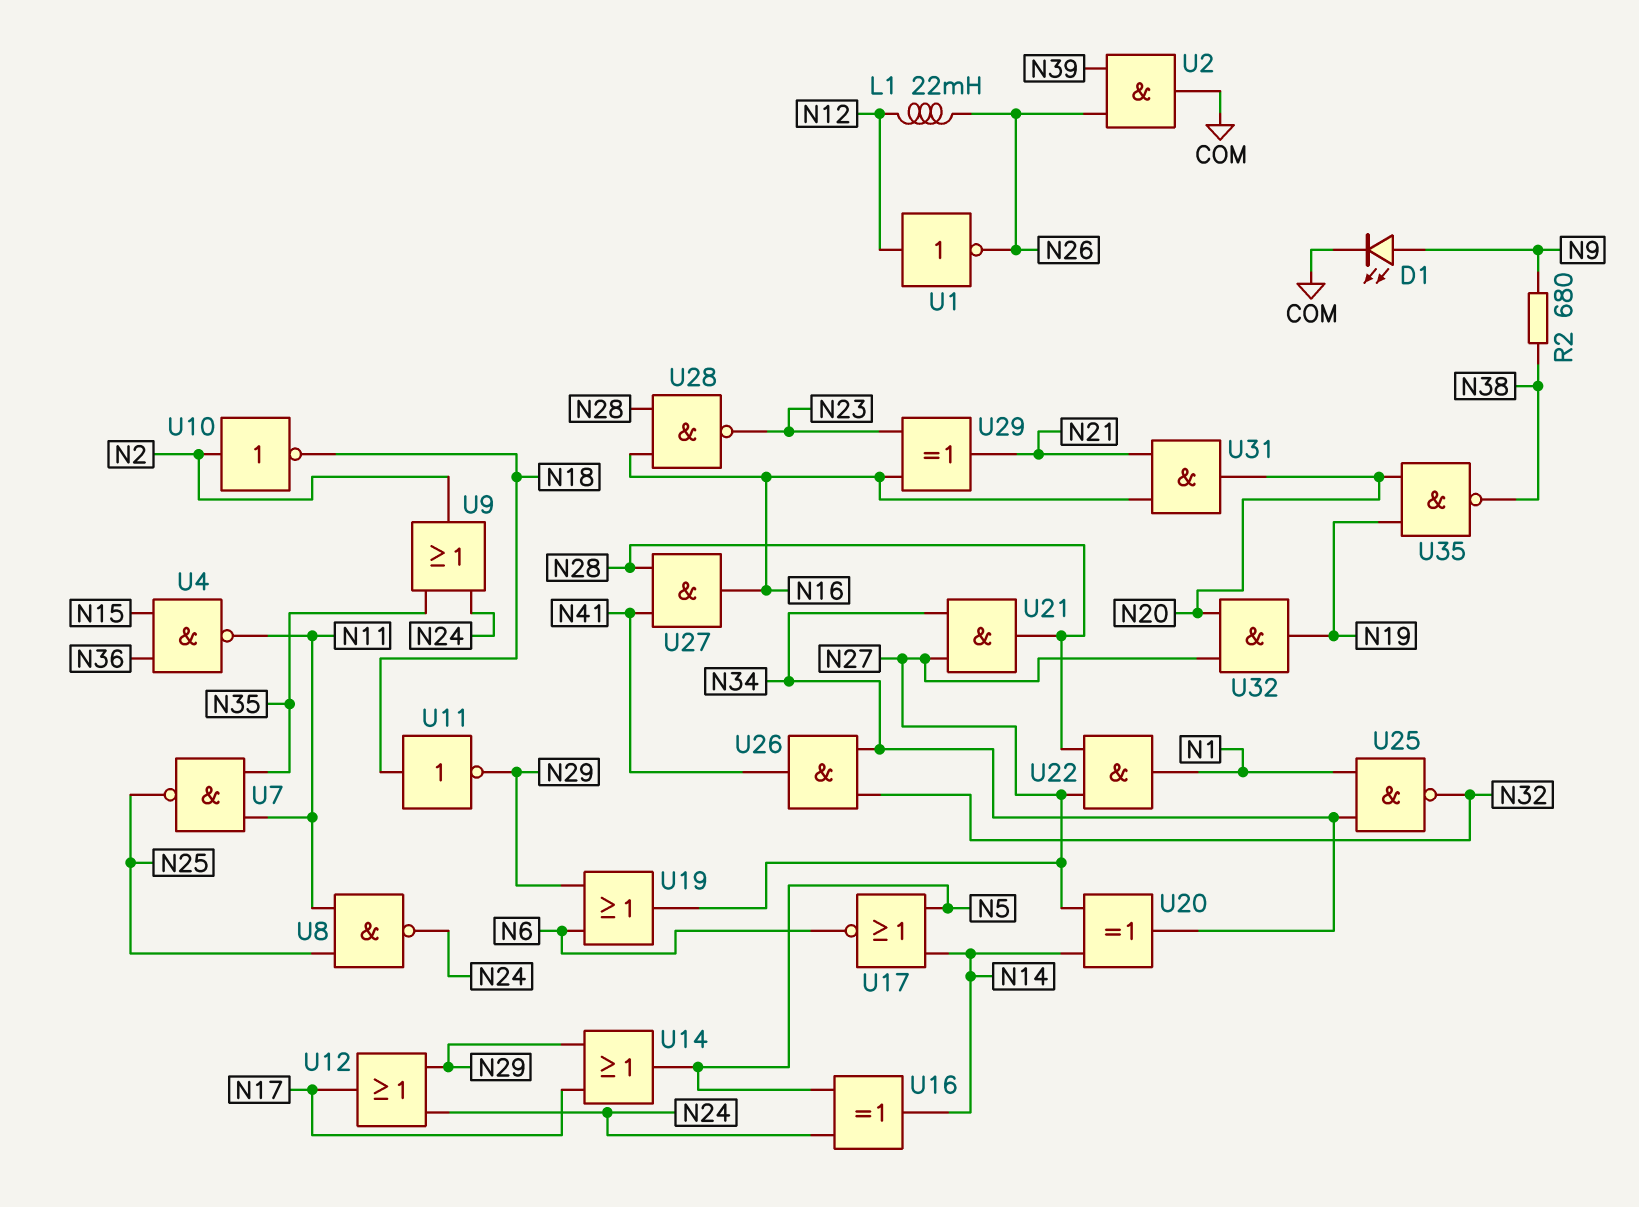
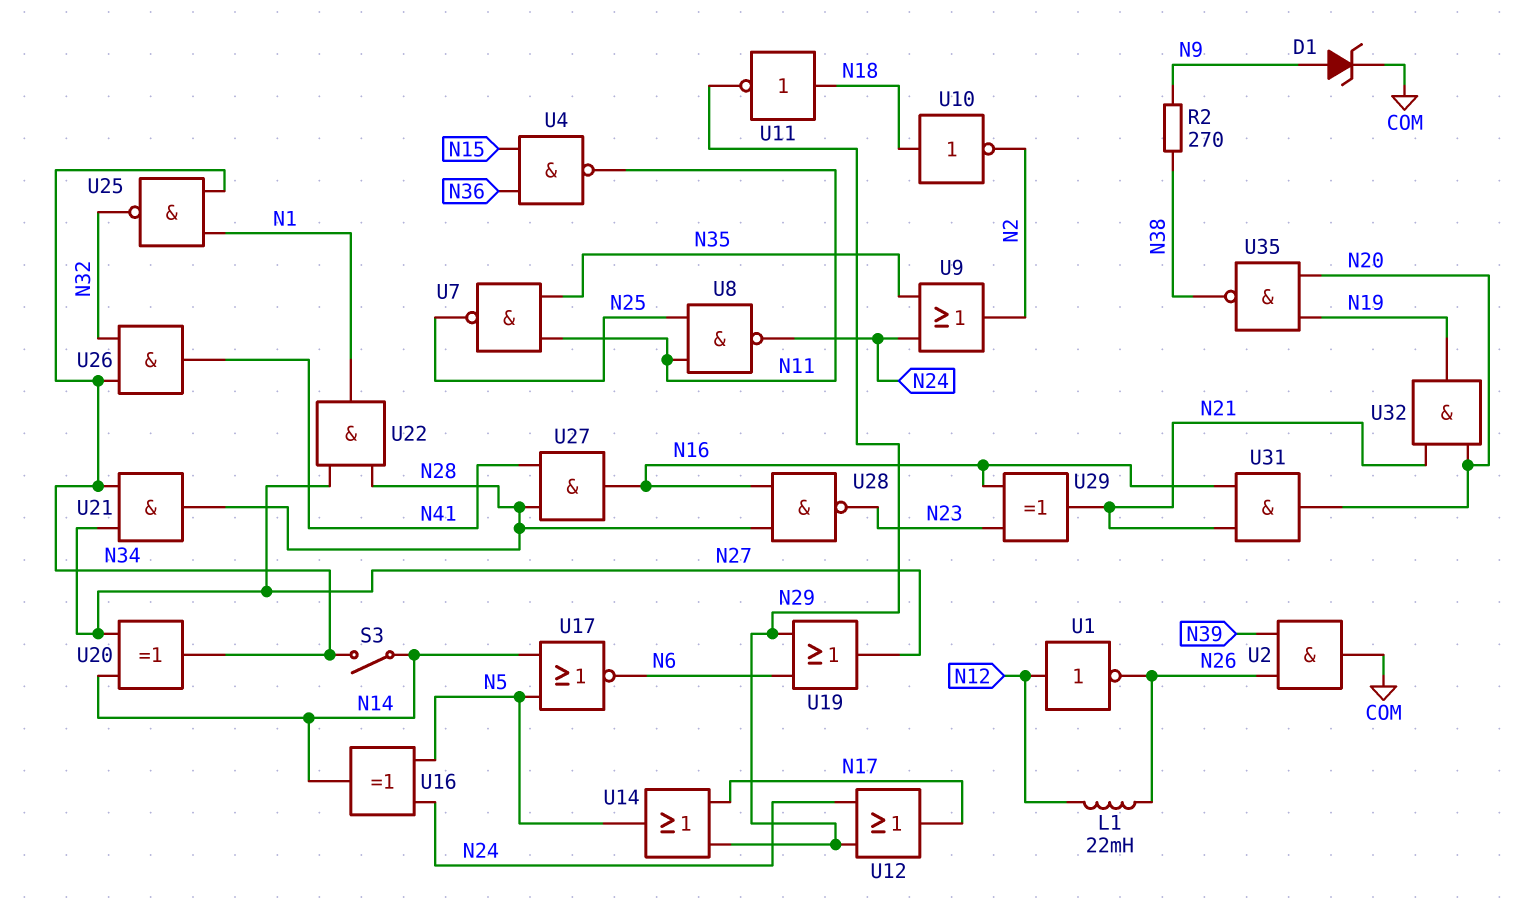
D1: LED (A N9, K COM) -> zener (A N9, K COM)
R2: 680 (N9, N38) -> 270 (N9, N38)
S3: none -> switch (N14, N34)
U10: NOT (in N2, out N18) -> NOT (in N18, out N2)
U32: AND (in N20, in N27, out N19) -> AND (in N20, in N21, out N19)

